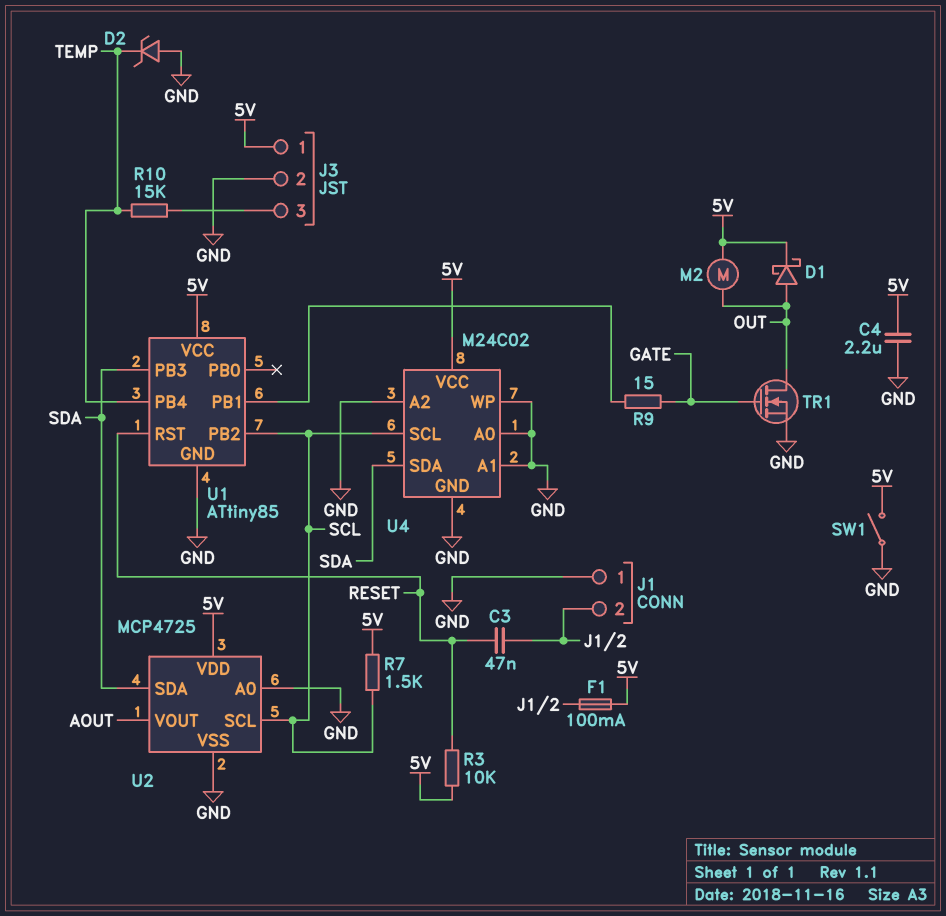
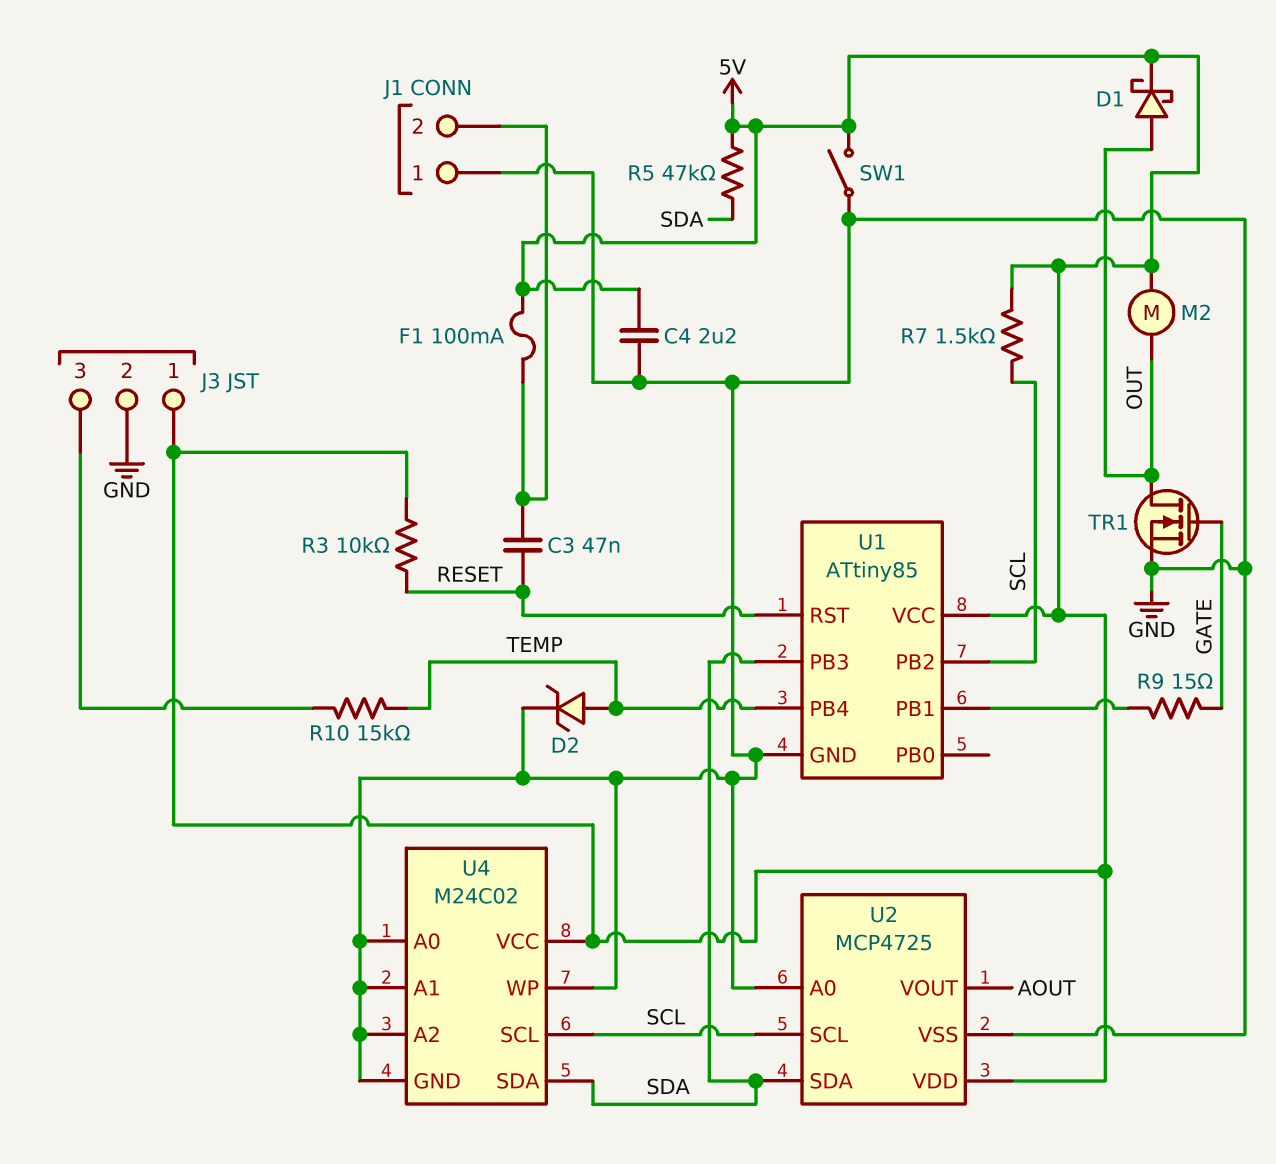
D2: zener (A GND, K TEMP) -> zener (A TEMP, K GND)
R5: none -> 47k (5V, SDA)

